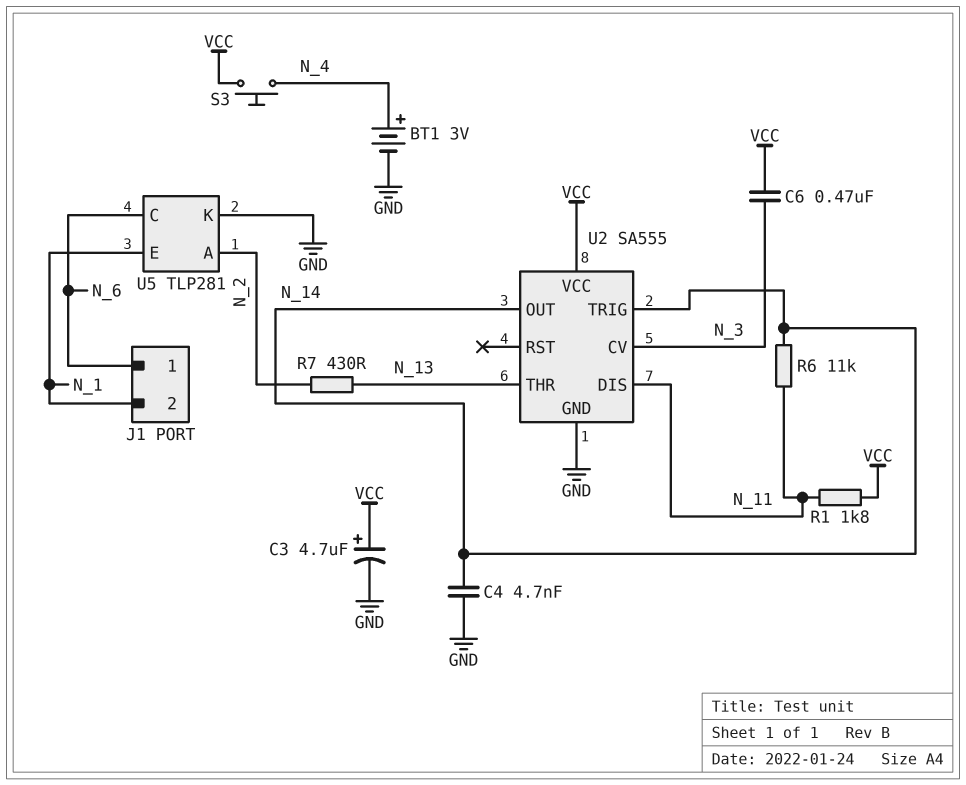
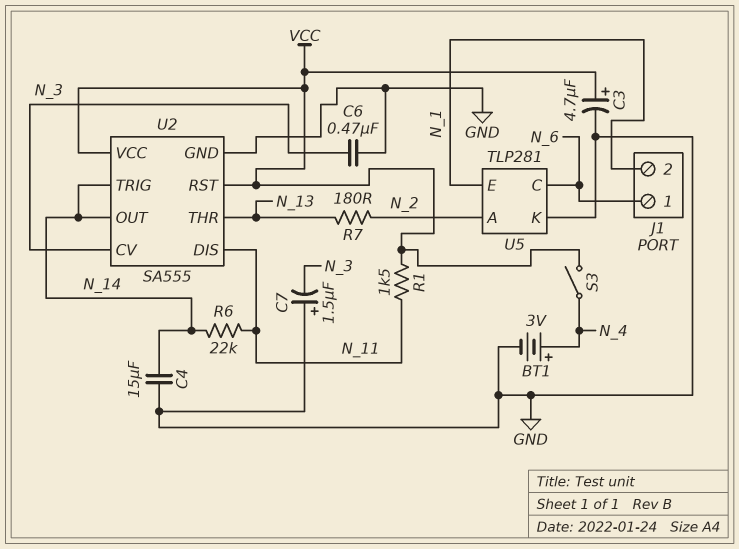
C4: 4.7nF (GND, N_14) -> 15uF (GND, N_14)
C6: 470nF (N_3, VCC) -> 470nF (GND, N_3)
C7: none -> 1.5uF (plus GND, minus N_3)
R1: 1.8k (N_11, VCC) -> 1.5k (N_11, VCC)
R6: 11k (N_11, N_14) -> 22k (N_11, N_14)
R7: 430 (N_2, N_13) -> 180 (N_2, N_13)
S3: button (N_4, VCC) -> switch (N_4, VCC)
U2 pin RST: none -> VCC

